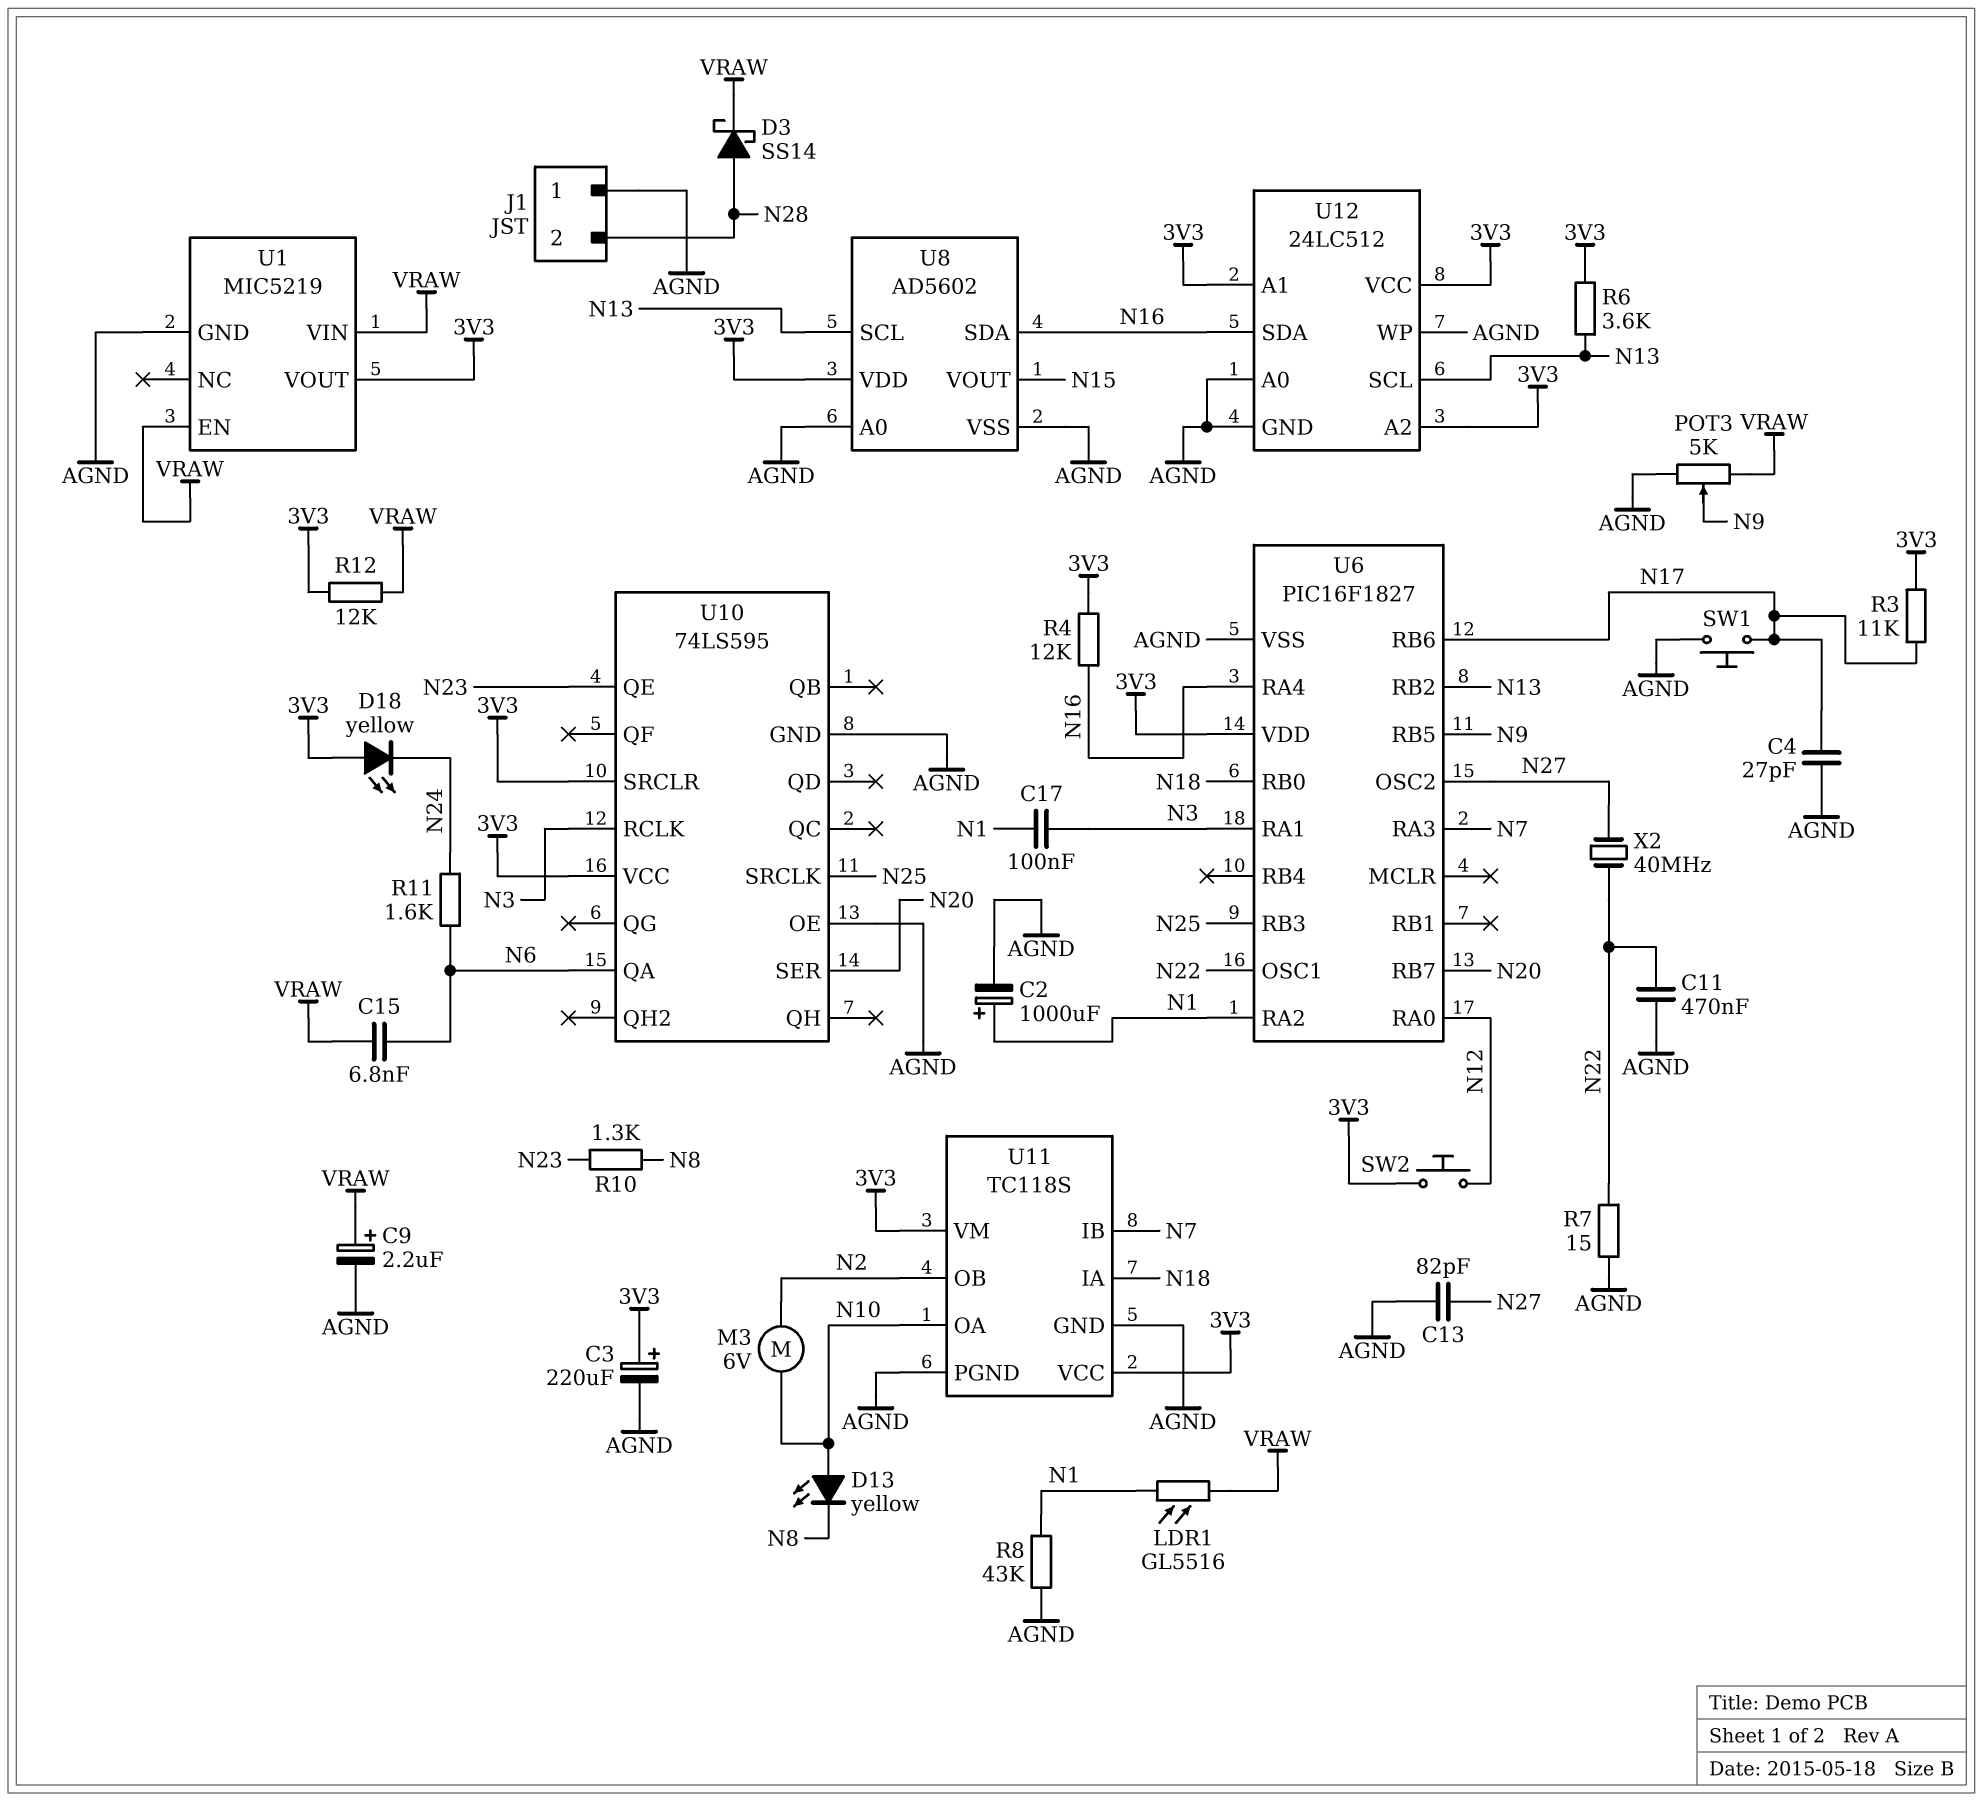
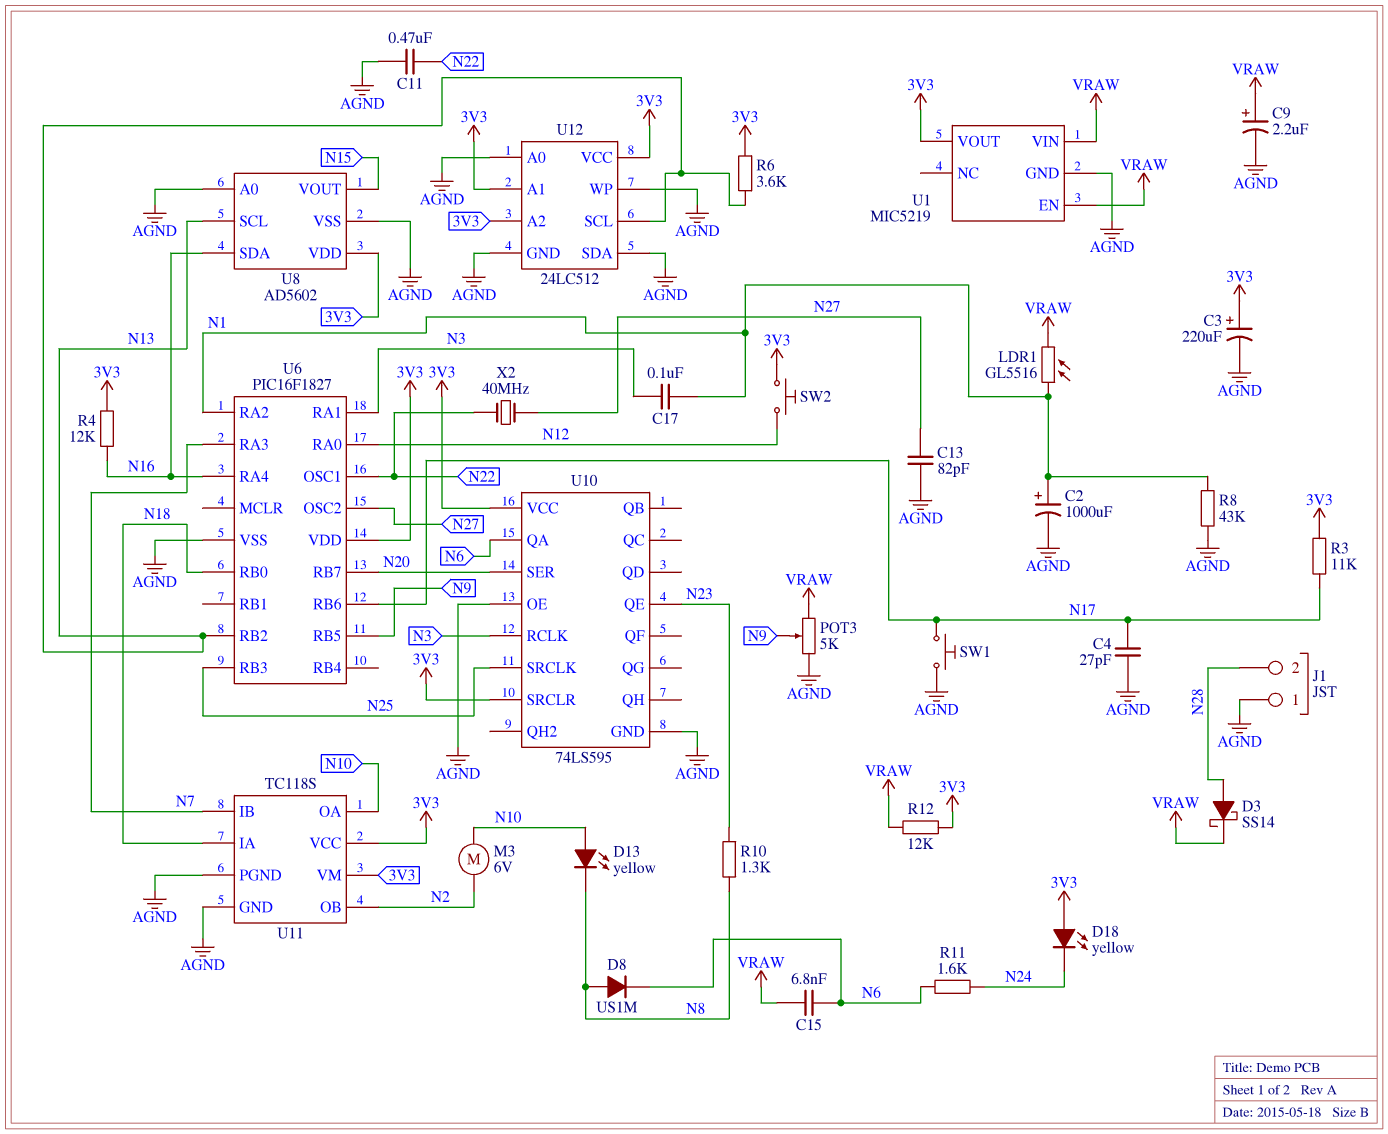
D8: none -> diode US1M (A N8, K N6)
R7: 15 (AGND, N22) -> none
U12 pin SDA: N16 -> AGND

